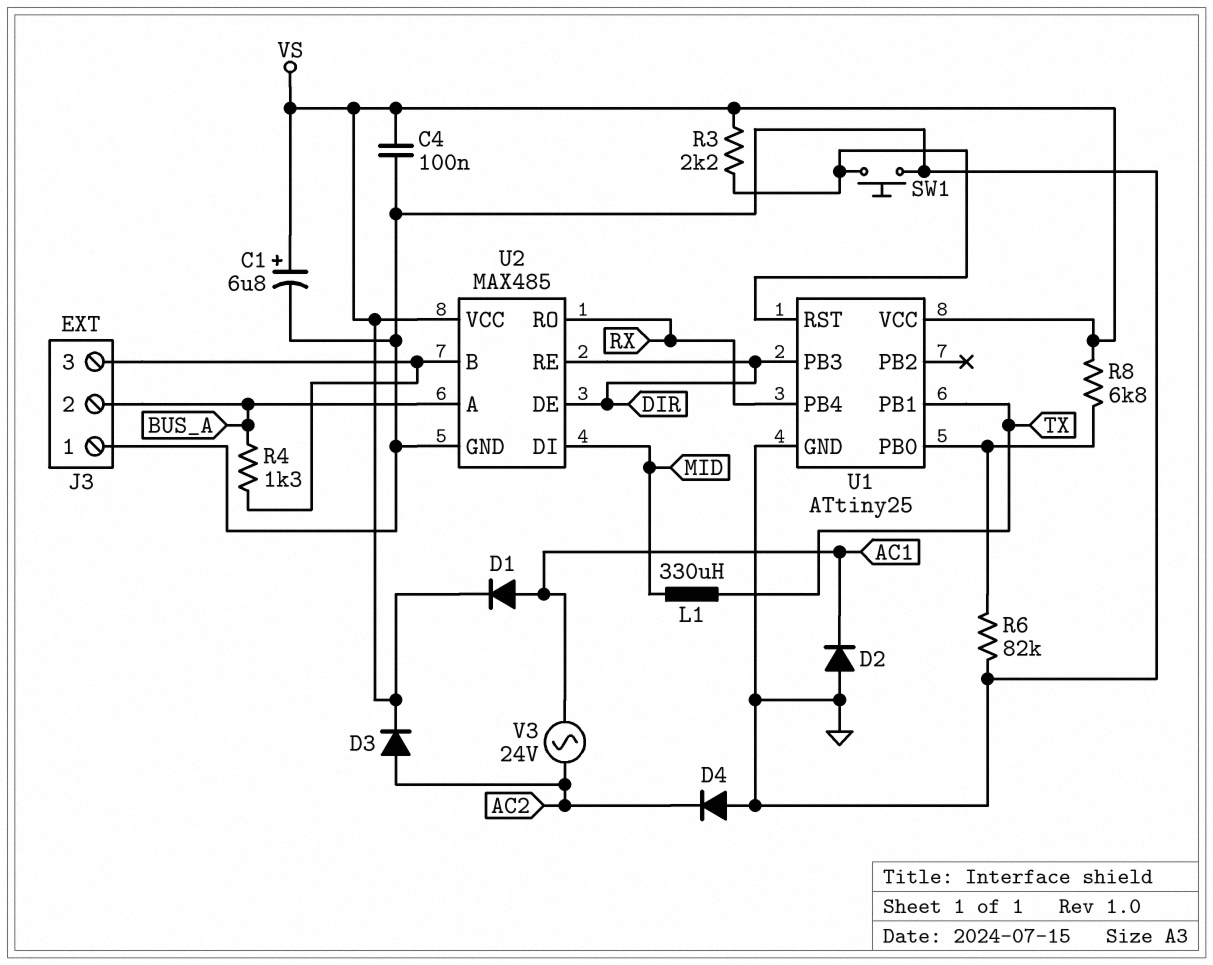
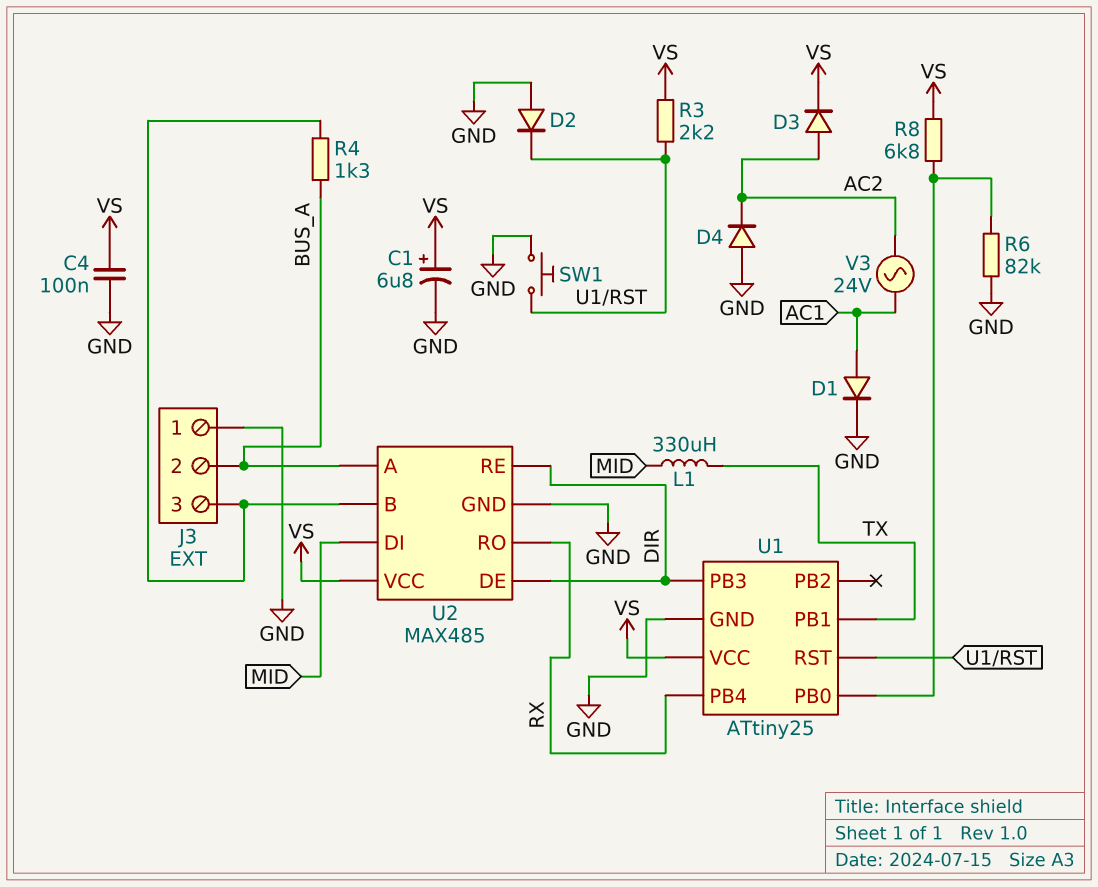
D1: diode (A AC1, K VS) -> diode (A AC1, K GND)
D2: diode (A GND, K AC1) -> diode (A GND, K U1/RST)

